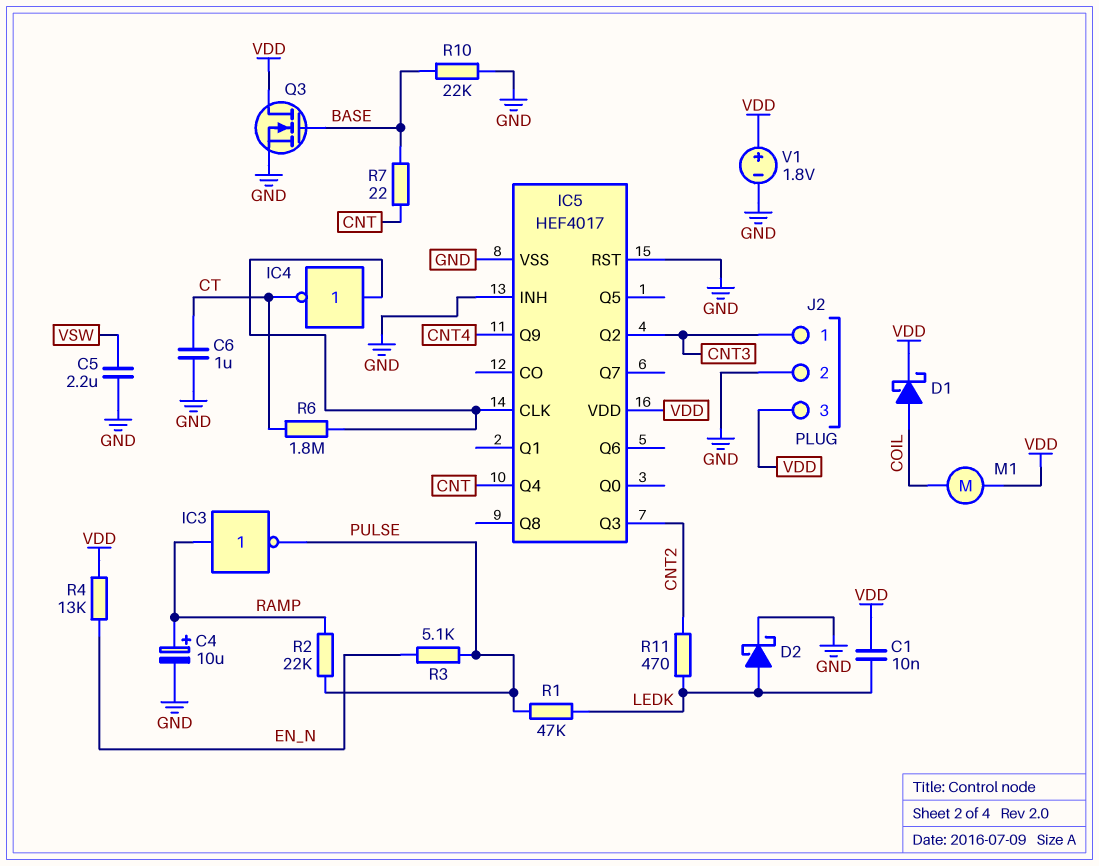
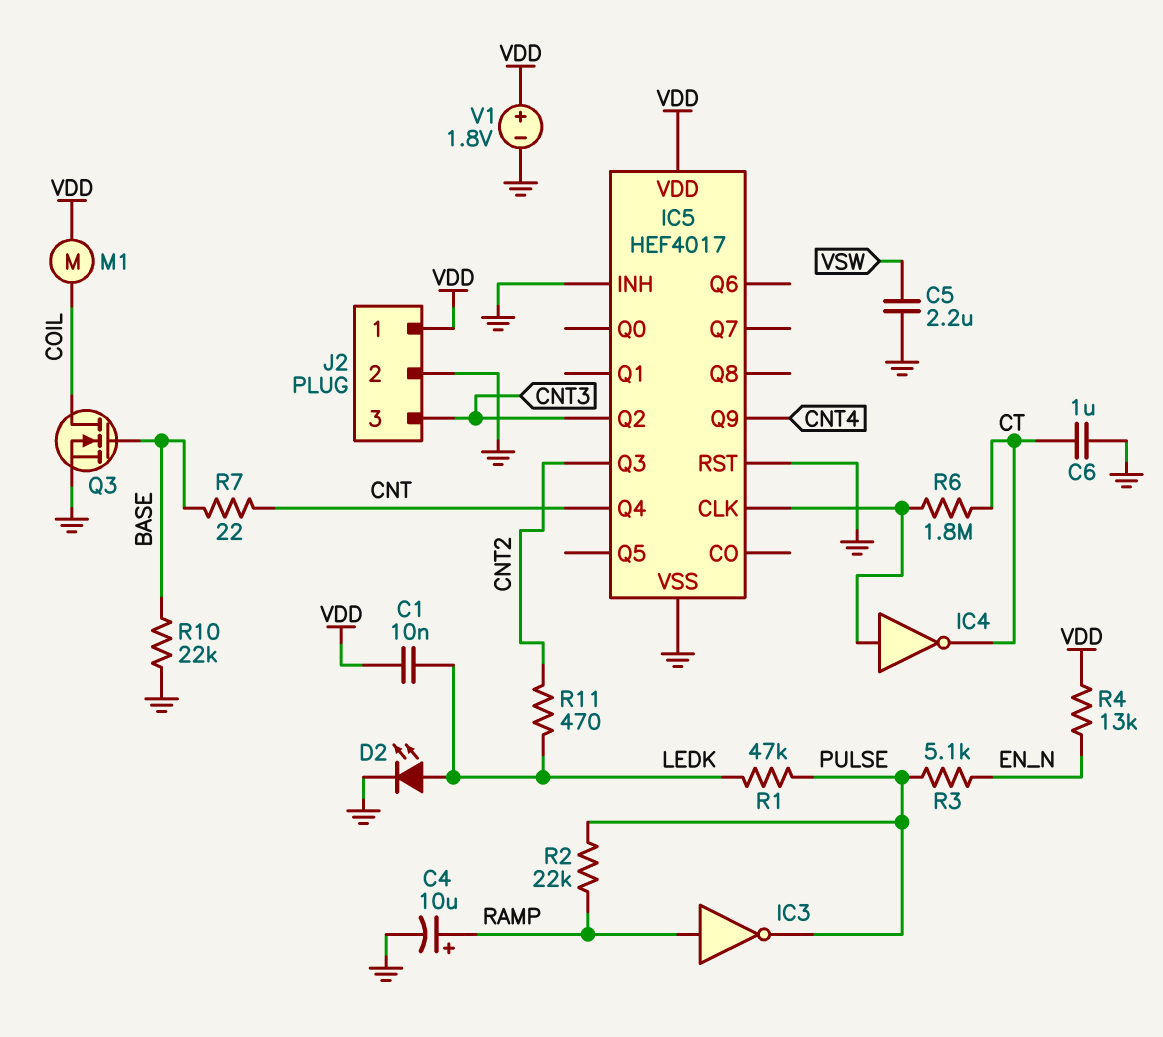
D1: schottky (A COIL, K VDD) -> none
D2: schottky (A LEDK, K GND) -> LED (A LEDK, K GND)
J2 pin 1: CNT3 -> VDD
J2 pin 3: VDD -> CNT3
Q3: NMOS (G BASE, D VDD, S GND) -> NMOS (G BASE, D COIL, S GND)

